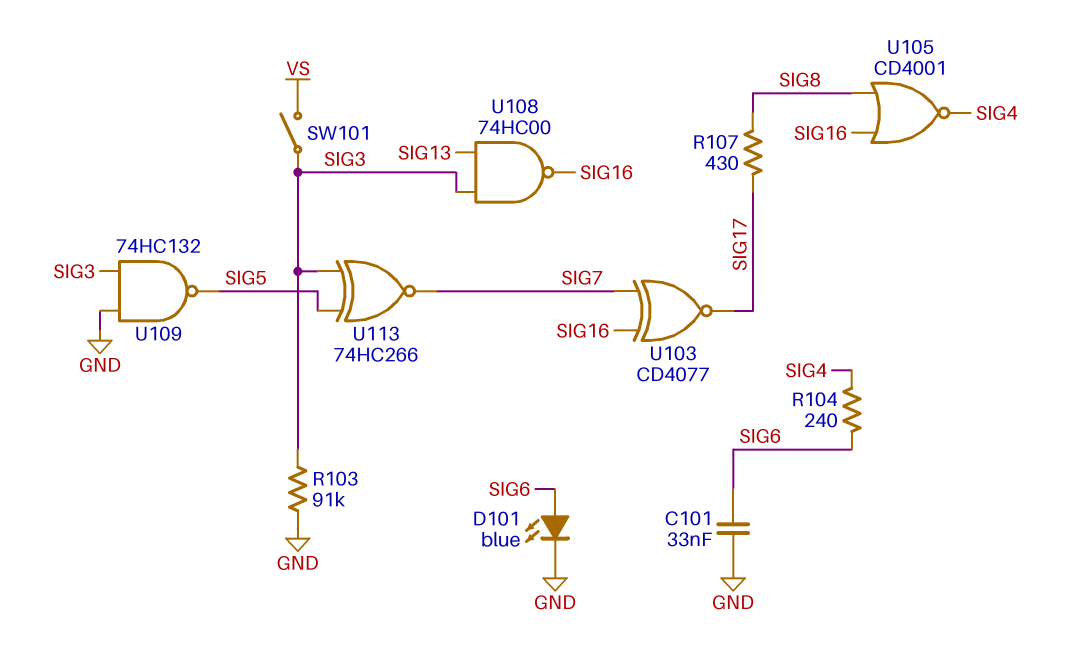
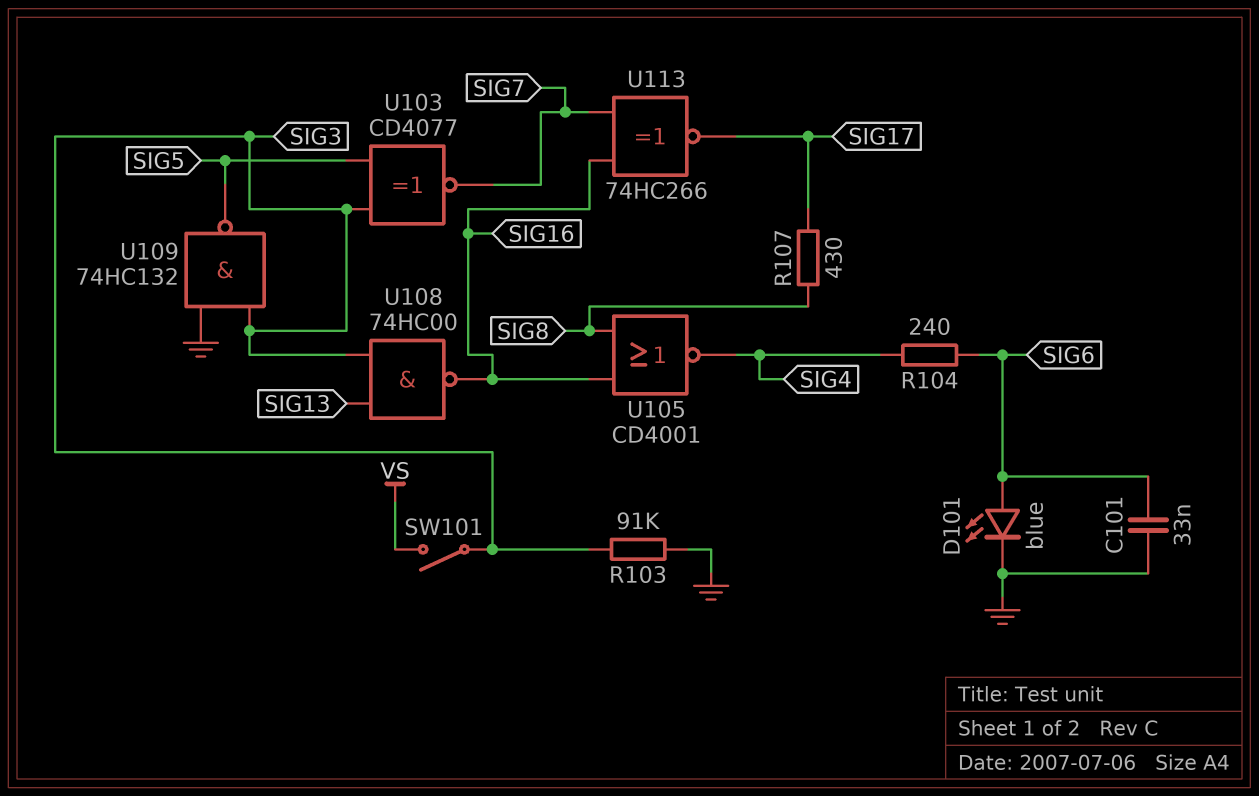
U103: XNOR CD4077 (in SIG7, in SIG16, out SIG17) -> XNOR CD4077 (in SIG3, in SIG5, out SIG7)
U113: XNOR 74HC266 (in SIG3, in SIG5, out SIG7) -> XNOR 74HC266 (in SIG7, in SIG16, out SIG17)

